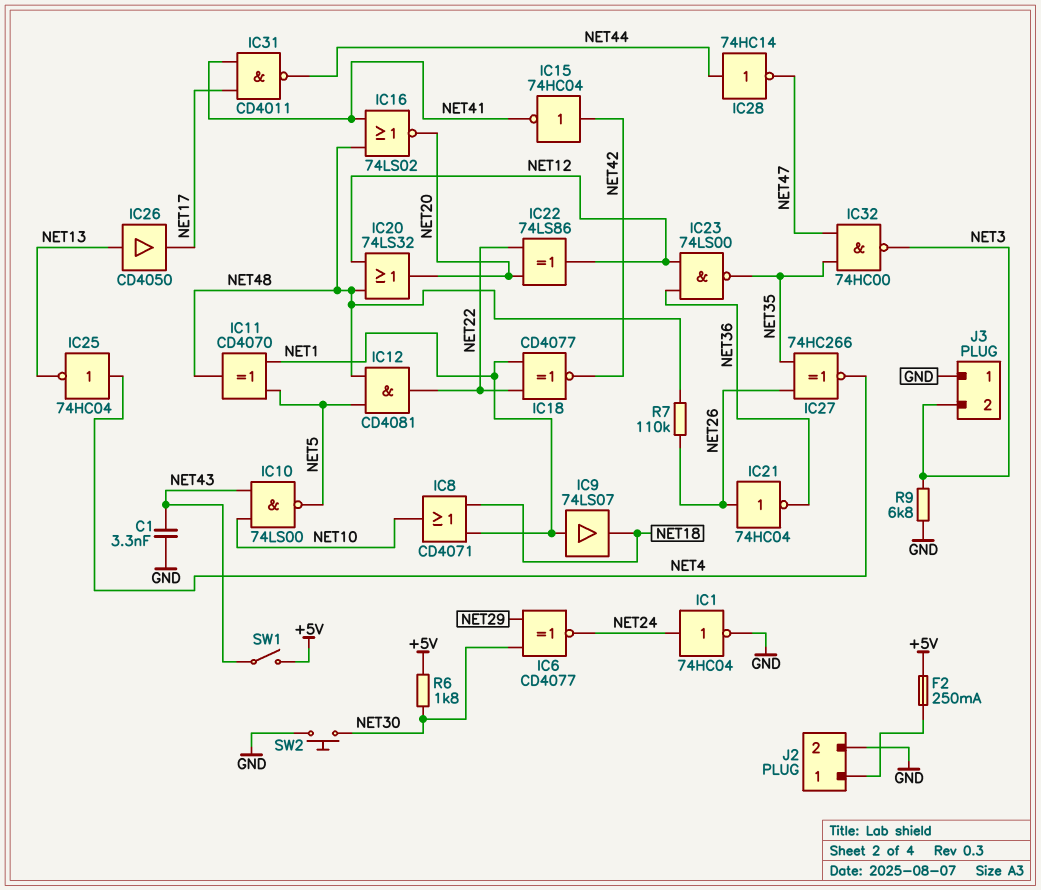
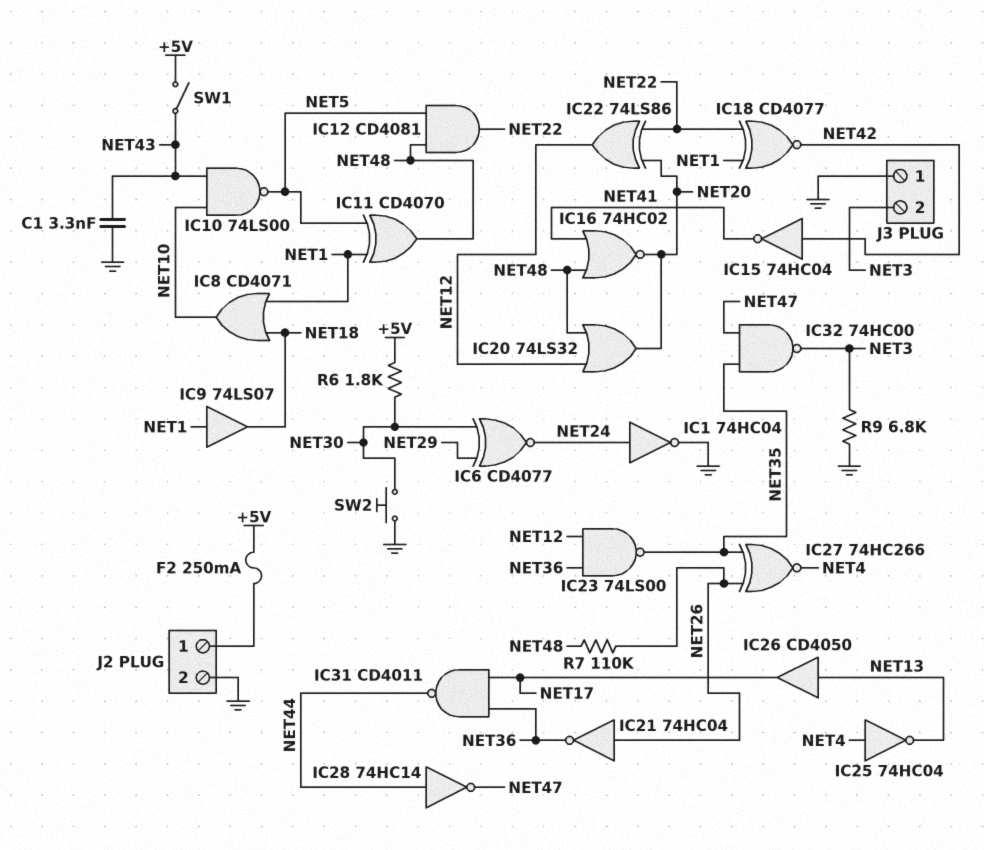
IC16: NOR 74LS02 (in NET41, in NET48, out NET20) -> NOR 74HC02 (in NET41, in NET48, out NET20)
IC31: NAND CD4011 (in NET17, in NET41, out NET44) -> NAND CD4011 (in NET17, in NET36, out NET44)

